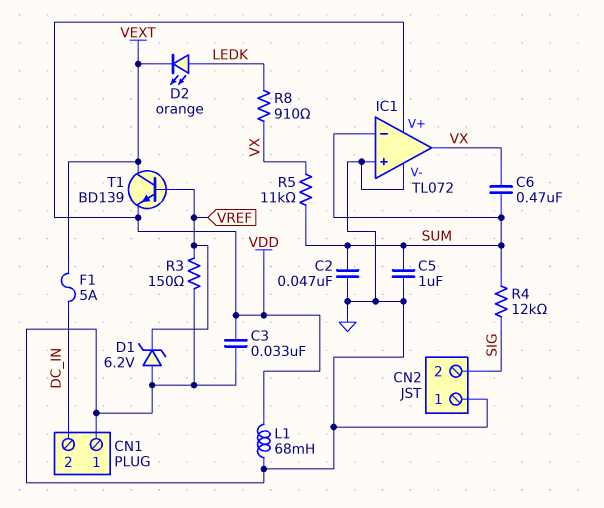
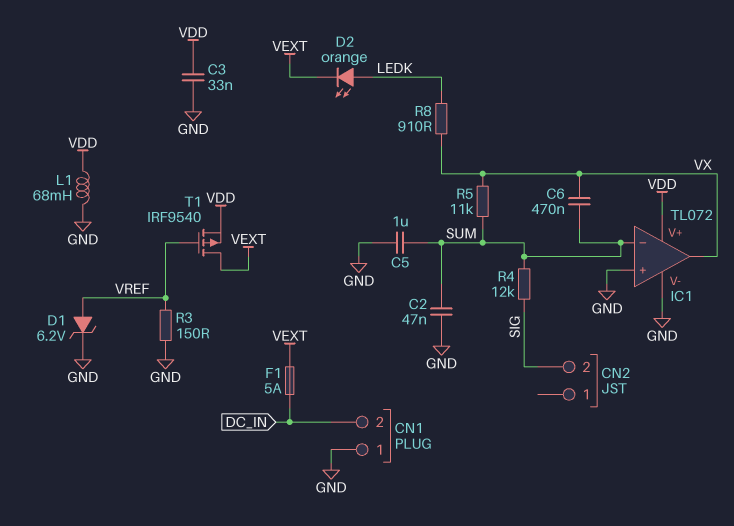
CN2 pin 1: GND -> none
D1: zener 6.2V (A GND, K VREF) -> zener 6.2V (A VREF, K GND)
T1: NPN BD139 (B VREF, C VEXT, E VDD) -> PMOS IRF9540 (G VREF, D VEXT, S VDD)

